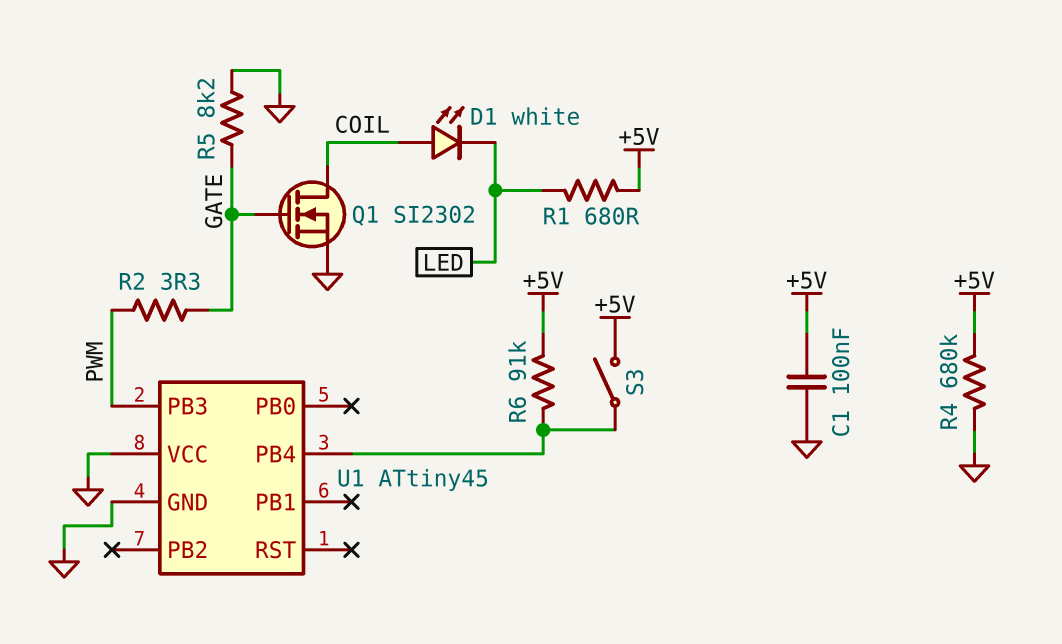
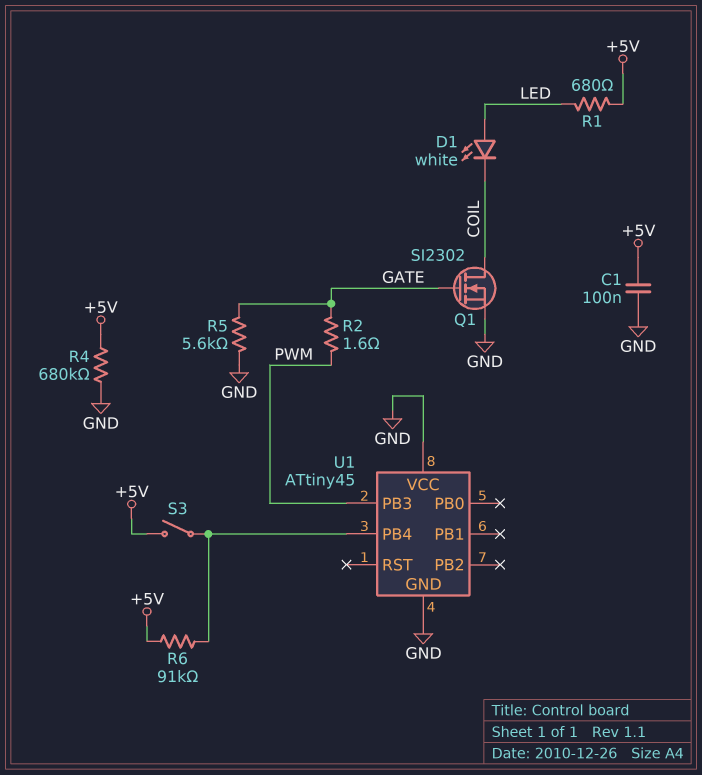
D1: LED white (A COIL, K LED) -> LED white (A LED, K COIL)
R2: 3.3 (GATE, PWM) -> 1.6 (GATE, PWM)
R5: 8.2k (GATE, GND) -> 5.6k (GATE, GND)

